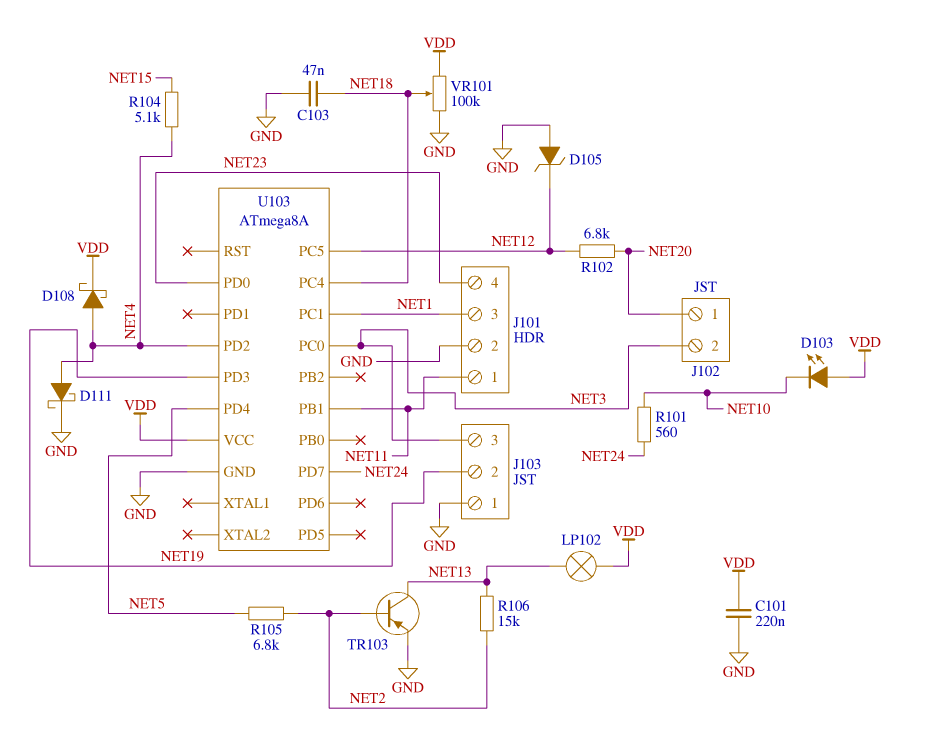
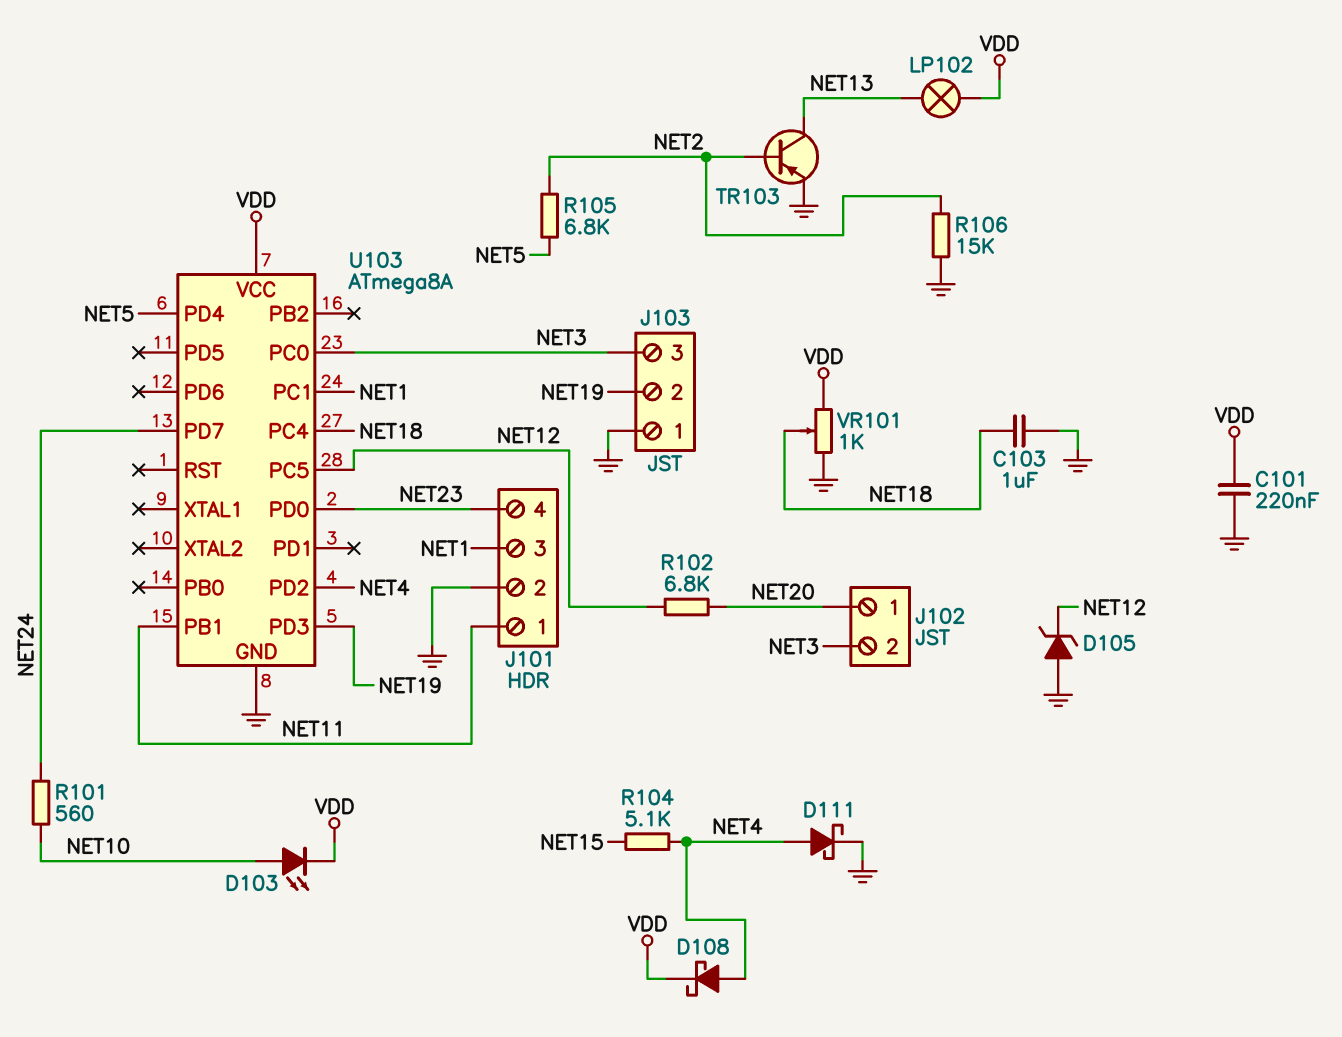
C103: 47nF (GND, NET18) -> 1uF (GND, NET18)
D103: LED (A VDD, K NET10) -> LED (A NET10, K VDD)
R106: 15k (NET2, NET13) -> 15k (GND, NET2)
VR101: 100k (GND, VDD, wiper NET18) -> 1k (GND, VDD, wiper NET18)

